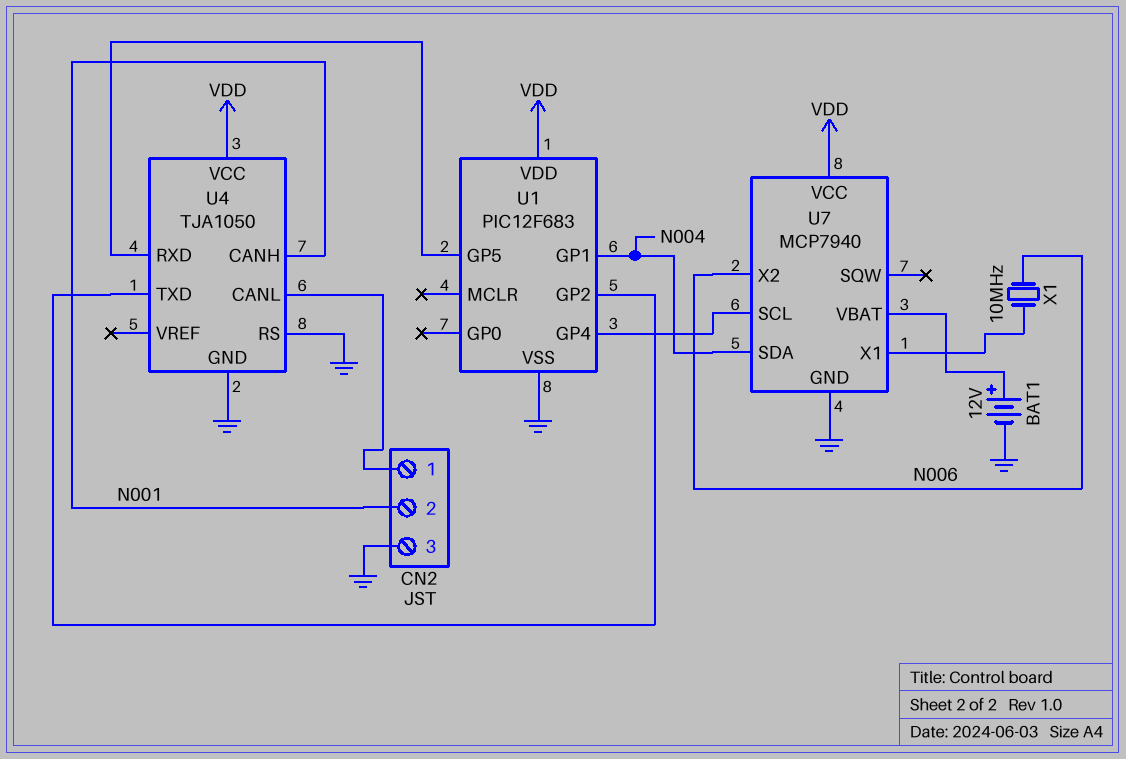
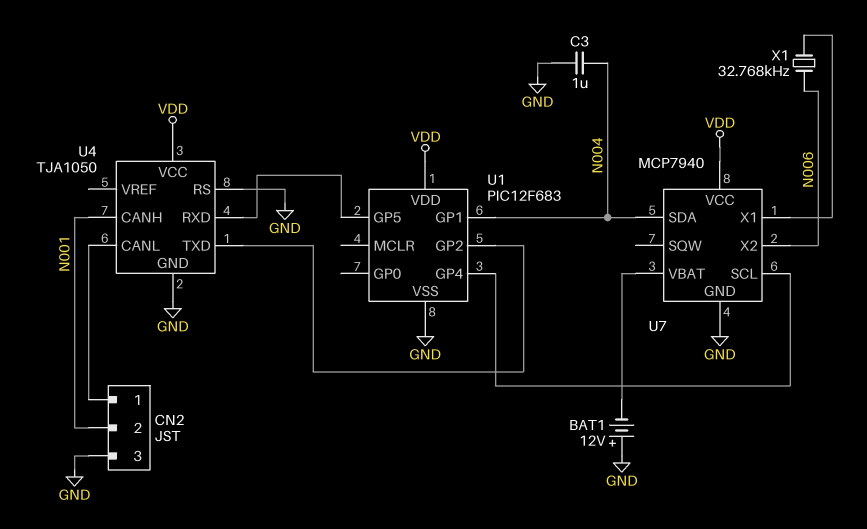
BAT1: 12V (plus U7/VBAT, minus GND) -> 12V (plus GND, minus U7/VBAT)
C3: none -> 1uF (GND, N004)
X1: 10MHz (N006, U7/X1) -> 32.768kHz (N006, U7/X1)

